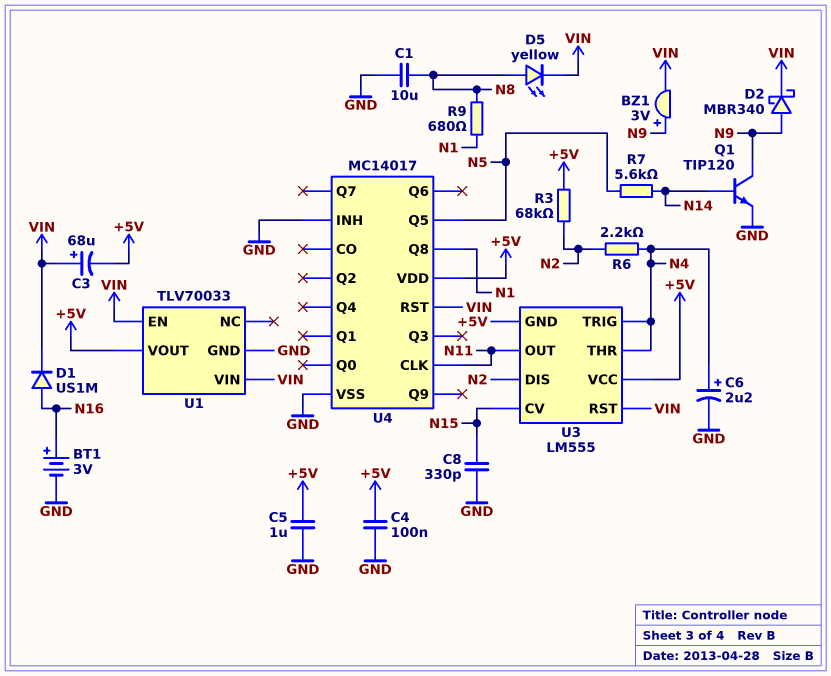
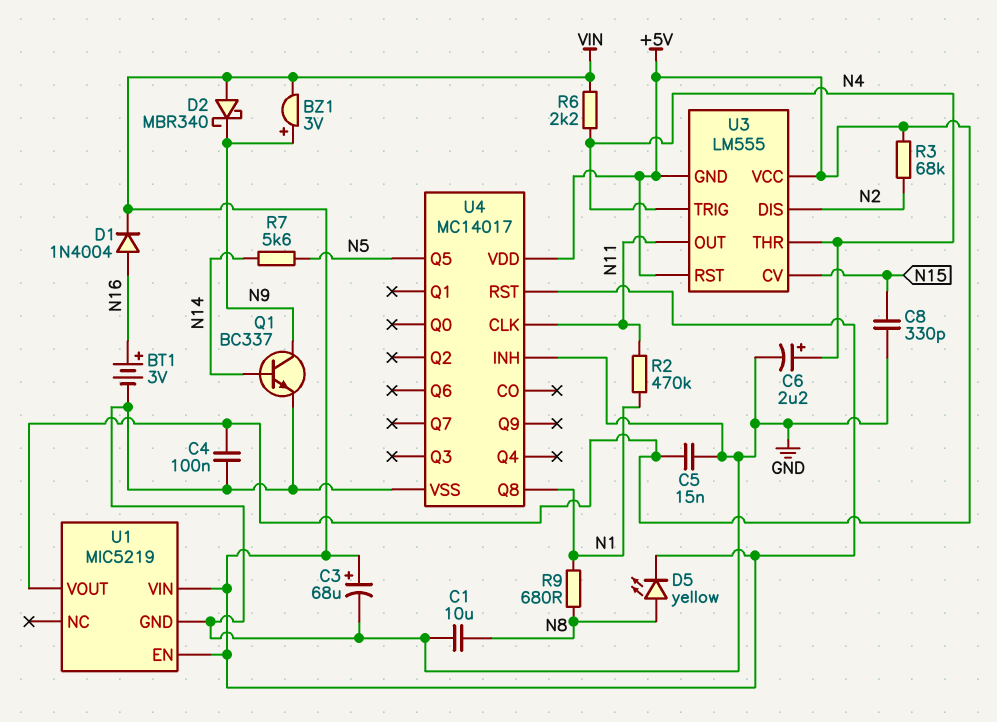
C3: 68uF (plus VIN, minus +5V) -> 68uF (plus VIN, minus GND)
C5: 1uF (+5V, GND) -> 15nF (+5V, GND)
D1: diode US1M (A N16, K VIN) -> diode 1N4004 (A N16, K VIN)
D2: schottky MBR340 (A N9, K VIN) -> schottky MBR340 (A VIN, K N9)
Q1: NPN TIP120 (B N14, C N9, E GND) -> NPN BC337 (B N14, C N9, E GND)
R2: none -> 470k (N1, N11)
R6: 2.2k (N2, N4) -> 2.2k (N4, VIN)
U1: TLV70033 -> MIC5219
U3 pin RST: VIN -> +5V

